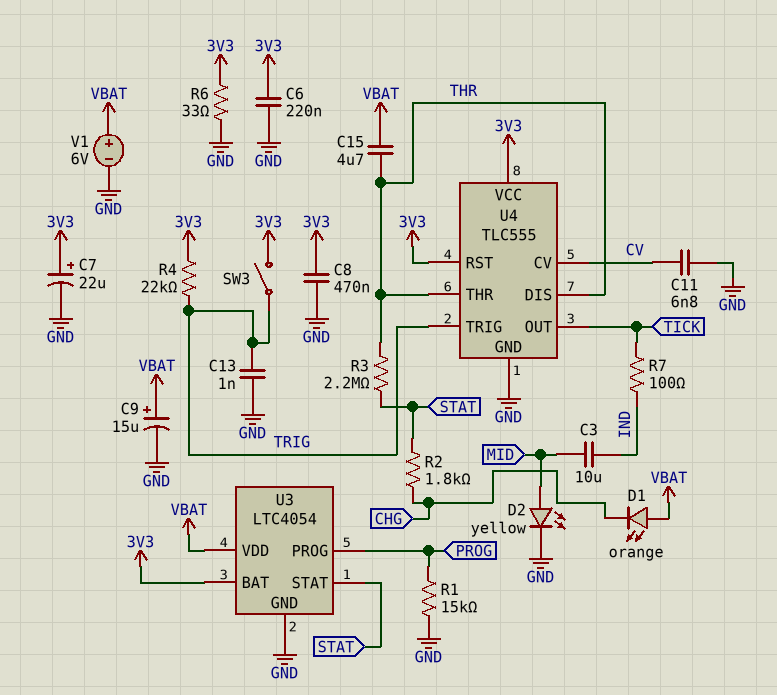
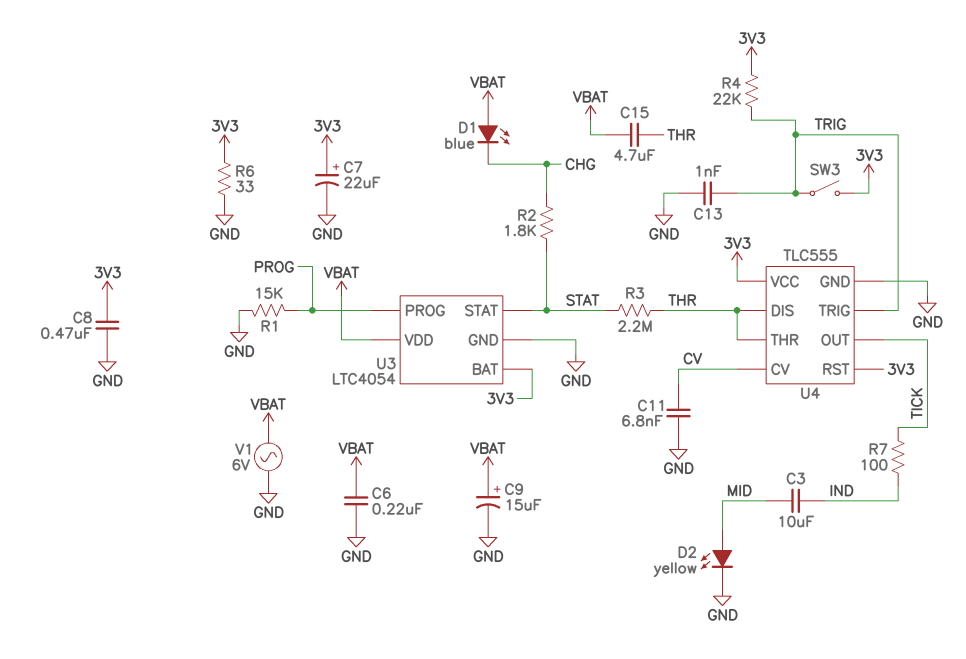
C6: 220nF (3V3, GND) -> 220nF (GND, VBAT)
D1: LED orange (A VBAT, K CHG) -> LED blue (A VBAT, K CHG)
V1: 6V (plus VBAT, minus GND) -> AC 6V (GND, VBAT)

